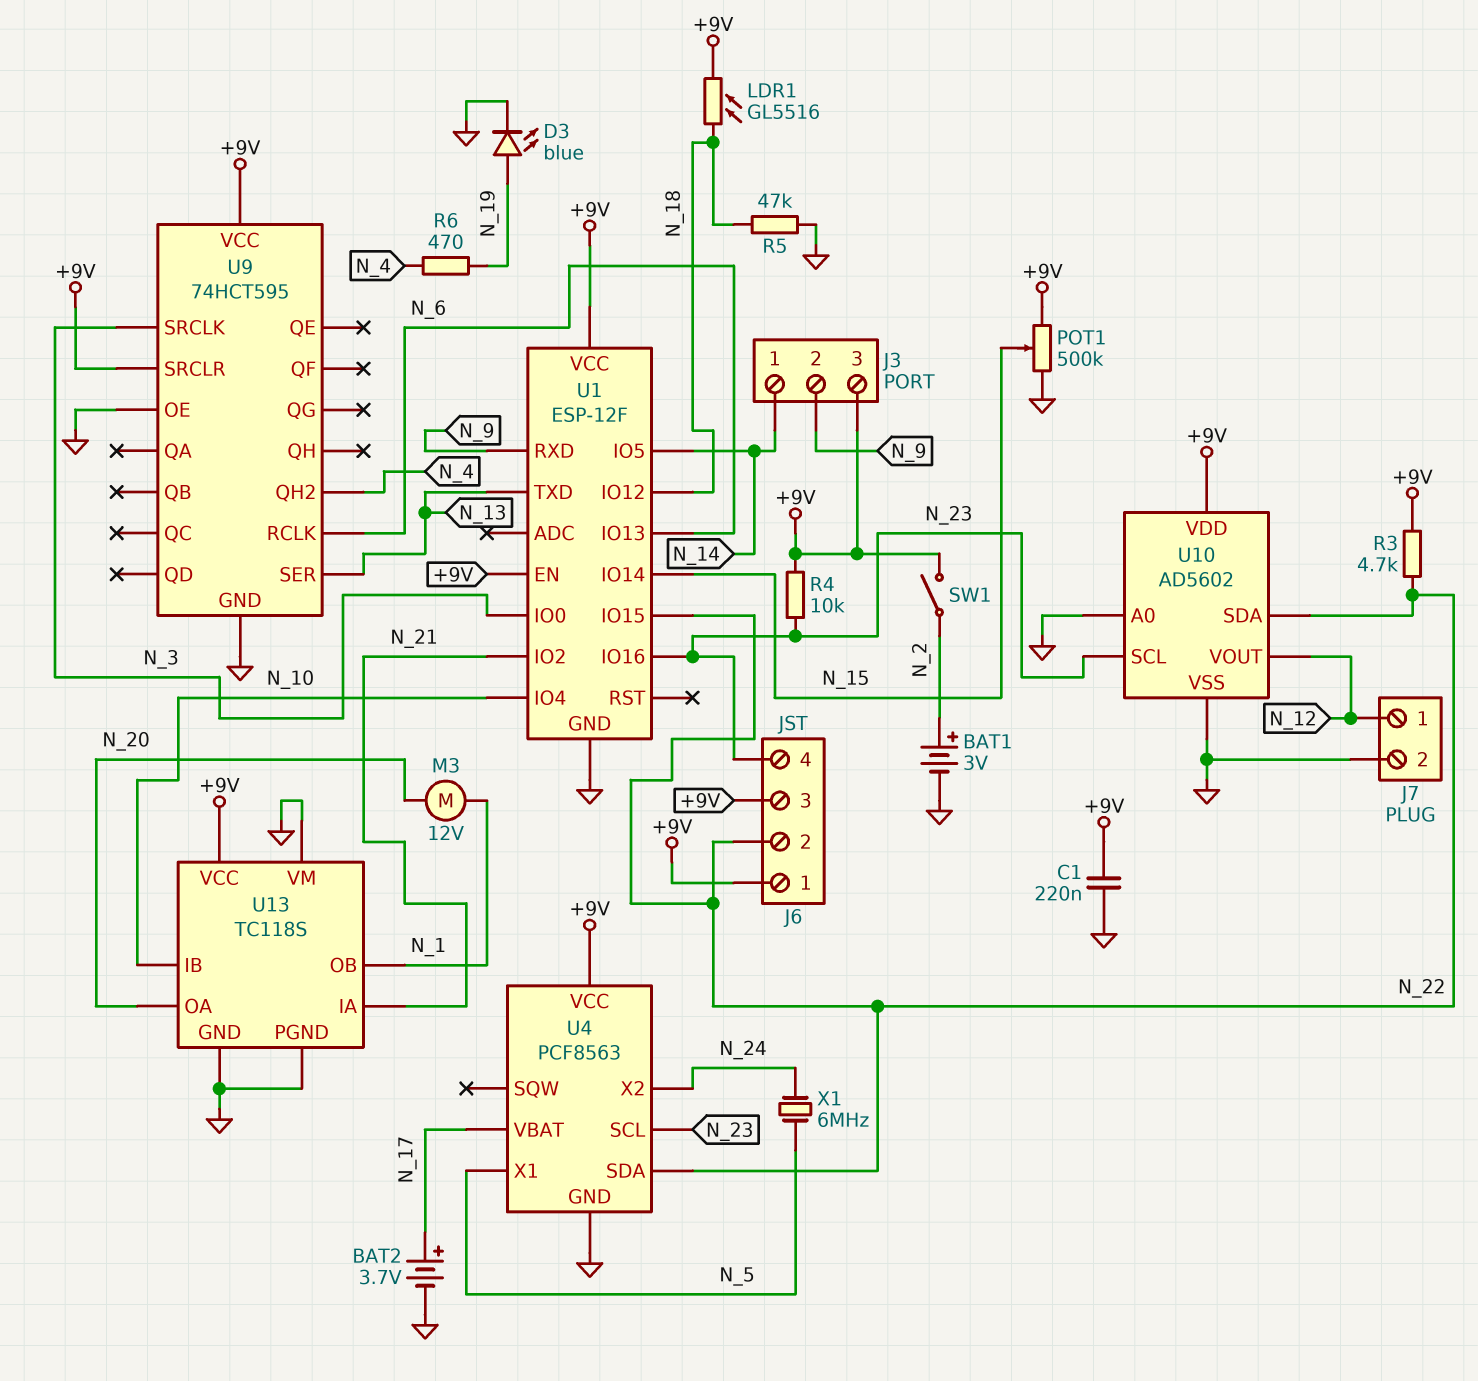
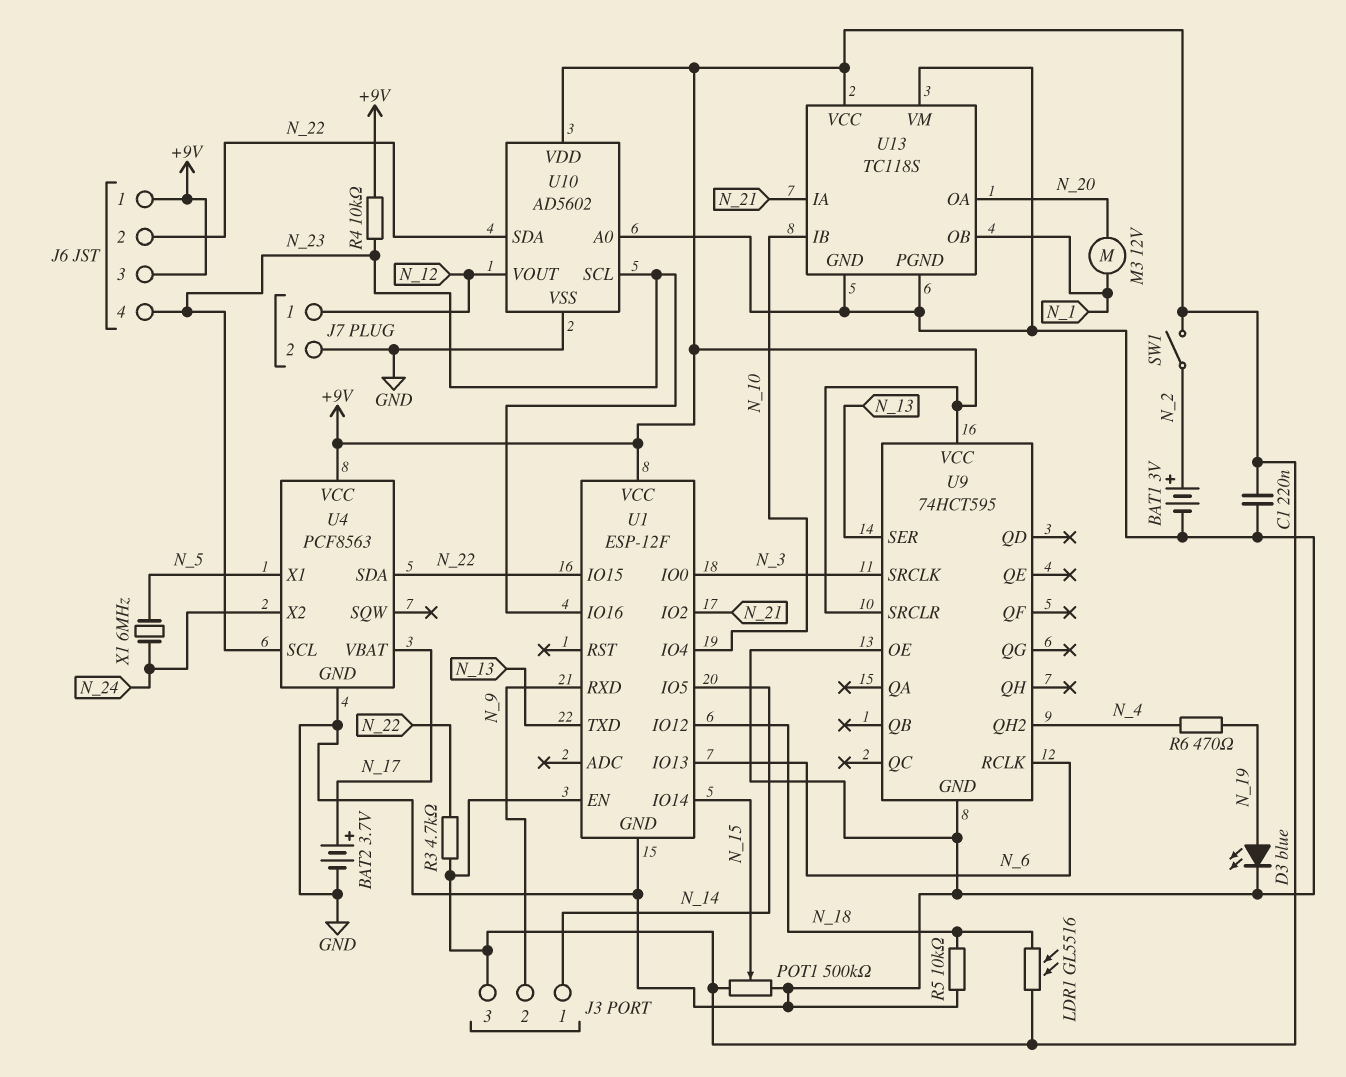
R5: 47k (GND, N_18) -> 10k (GND, N_18)

